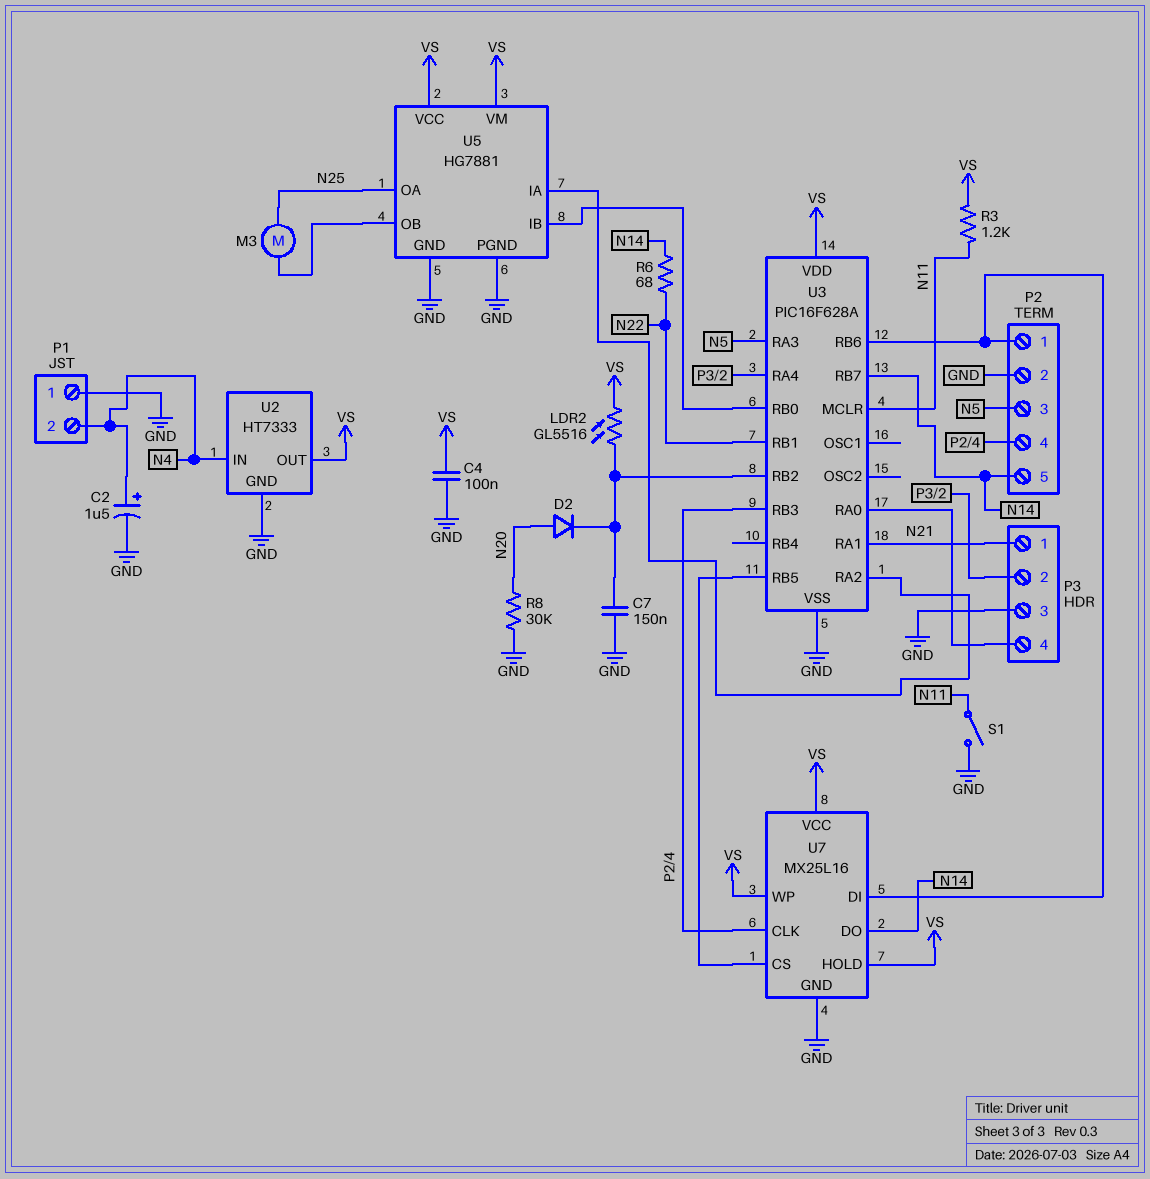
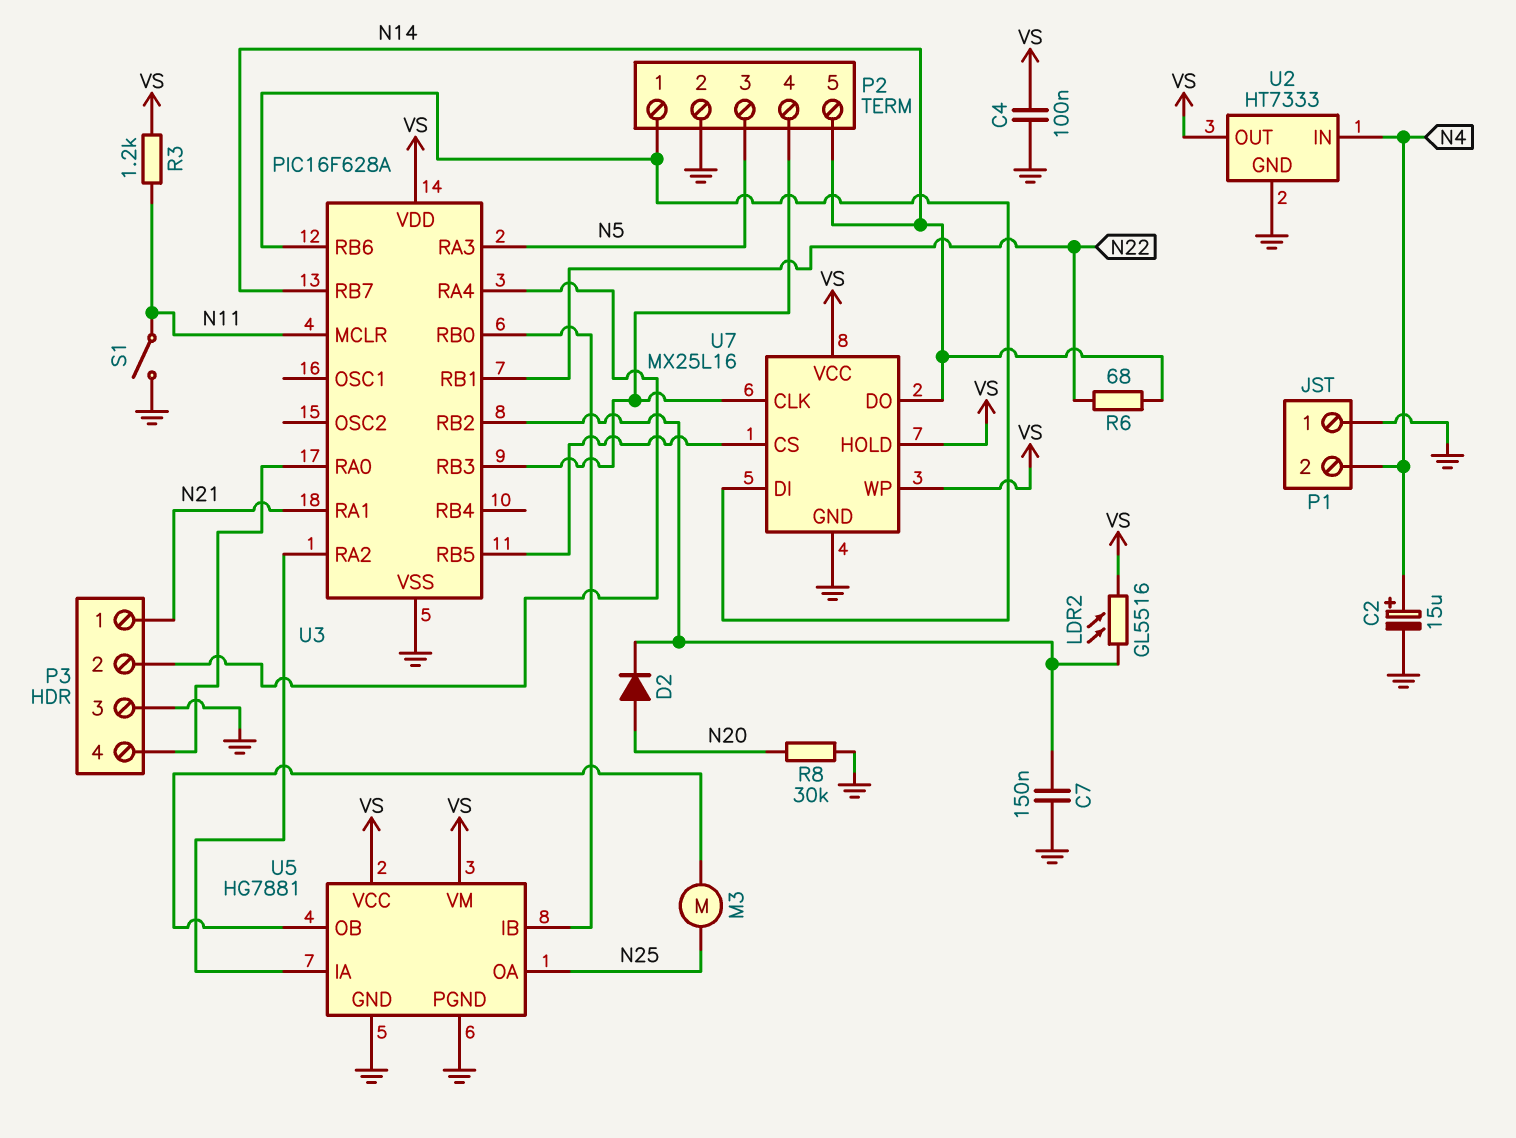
C2: 1.5uF (plus N4, minus GND) -> 15uF (plus N4, minus GND)

